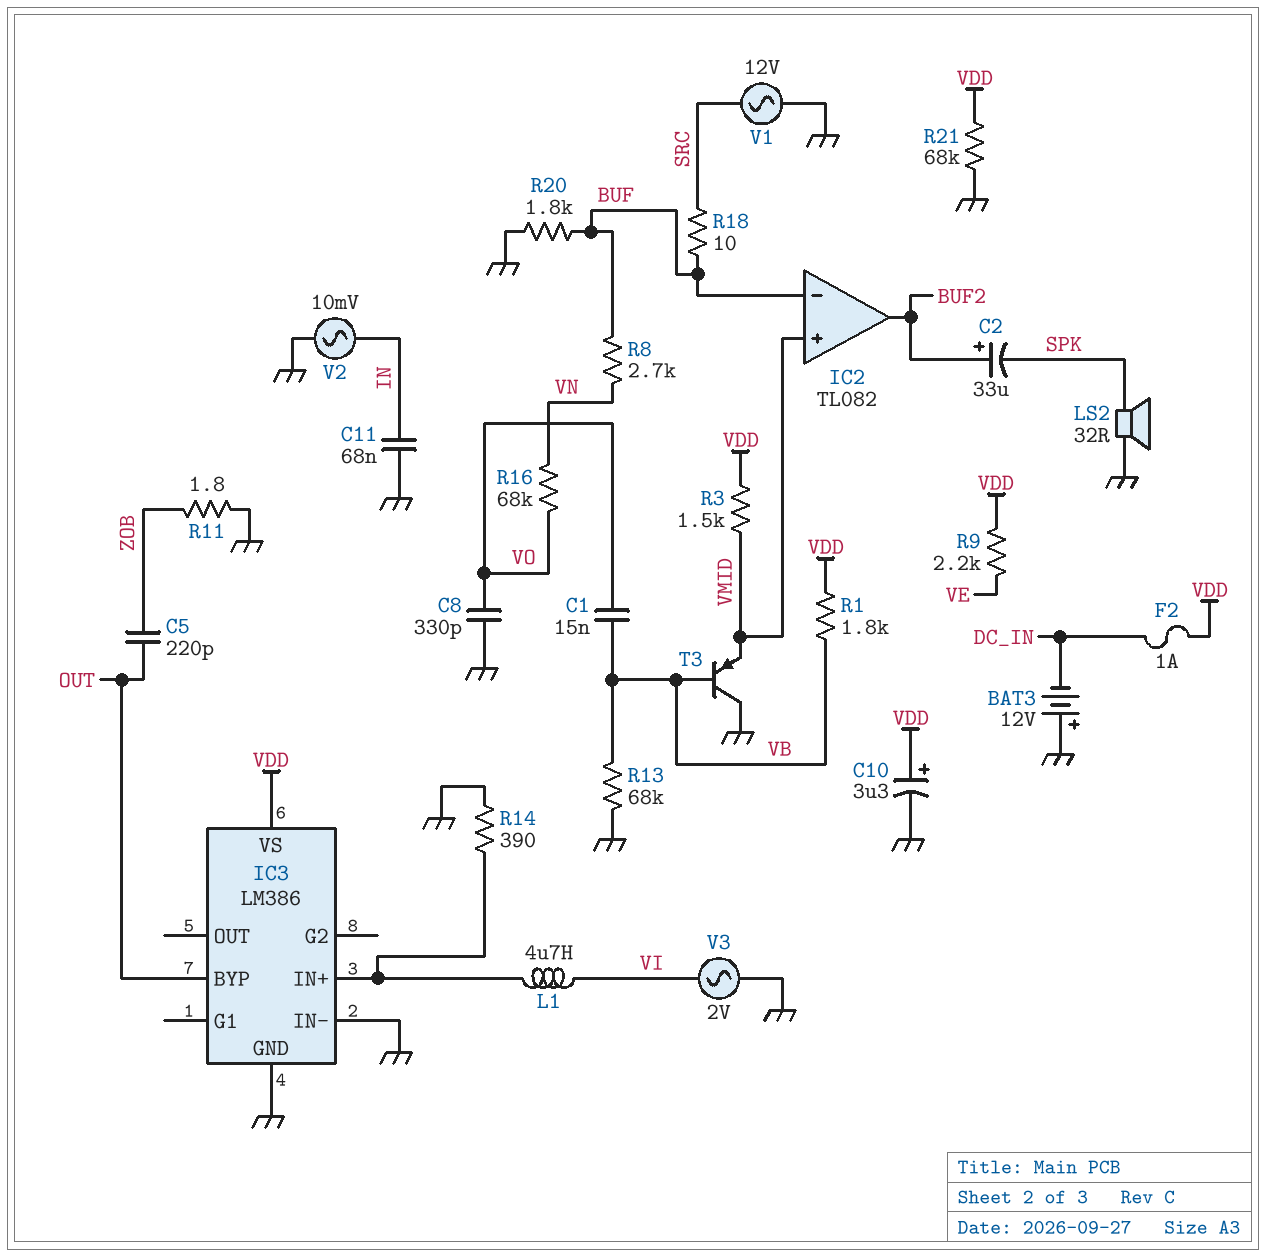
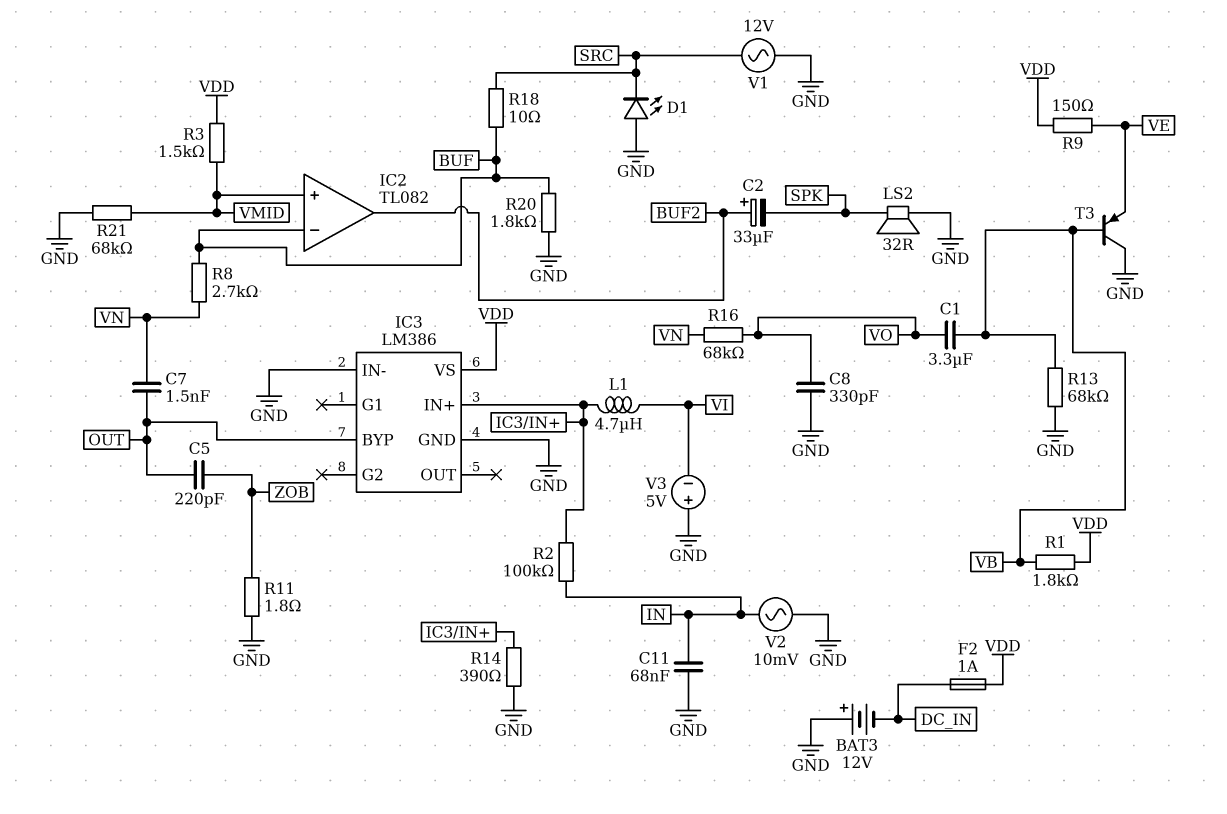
C1: 15nF (VB, VO) -> 3.3uF (VB, VO)
C7: none -> 1.5nF (OUT, VN)
C10: 3.3uF (plus VDD, minus GND) -> none
D1: none -> LED (A GND, K SRC)
R2: none -> 100k (IC3/IN+, IN)
R9: 2.2k (VDD, VE) -> 150 (VDD, VE)
R21: 68k (GND, VDD) -> 68k (GND, VMID)
T3: PNP (B VB, C GND, E VMID) -> PNP (B VB, C GND, E VE)
V3: AC 2V (GND, VI) -> 5V (plus GND, minus VI)

